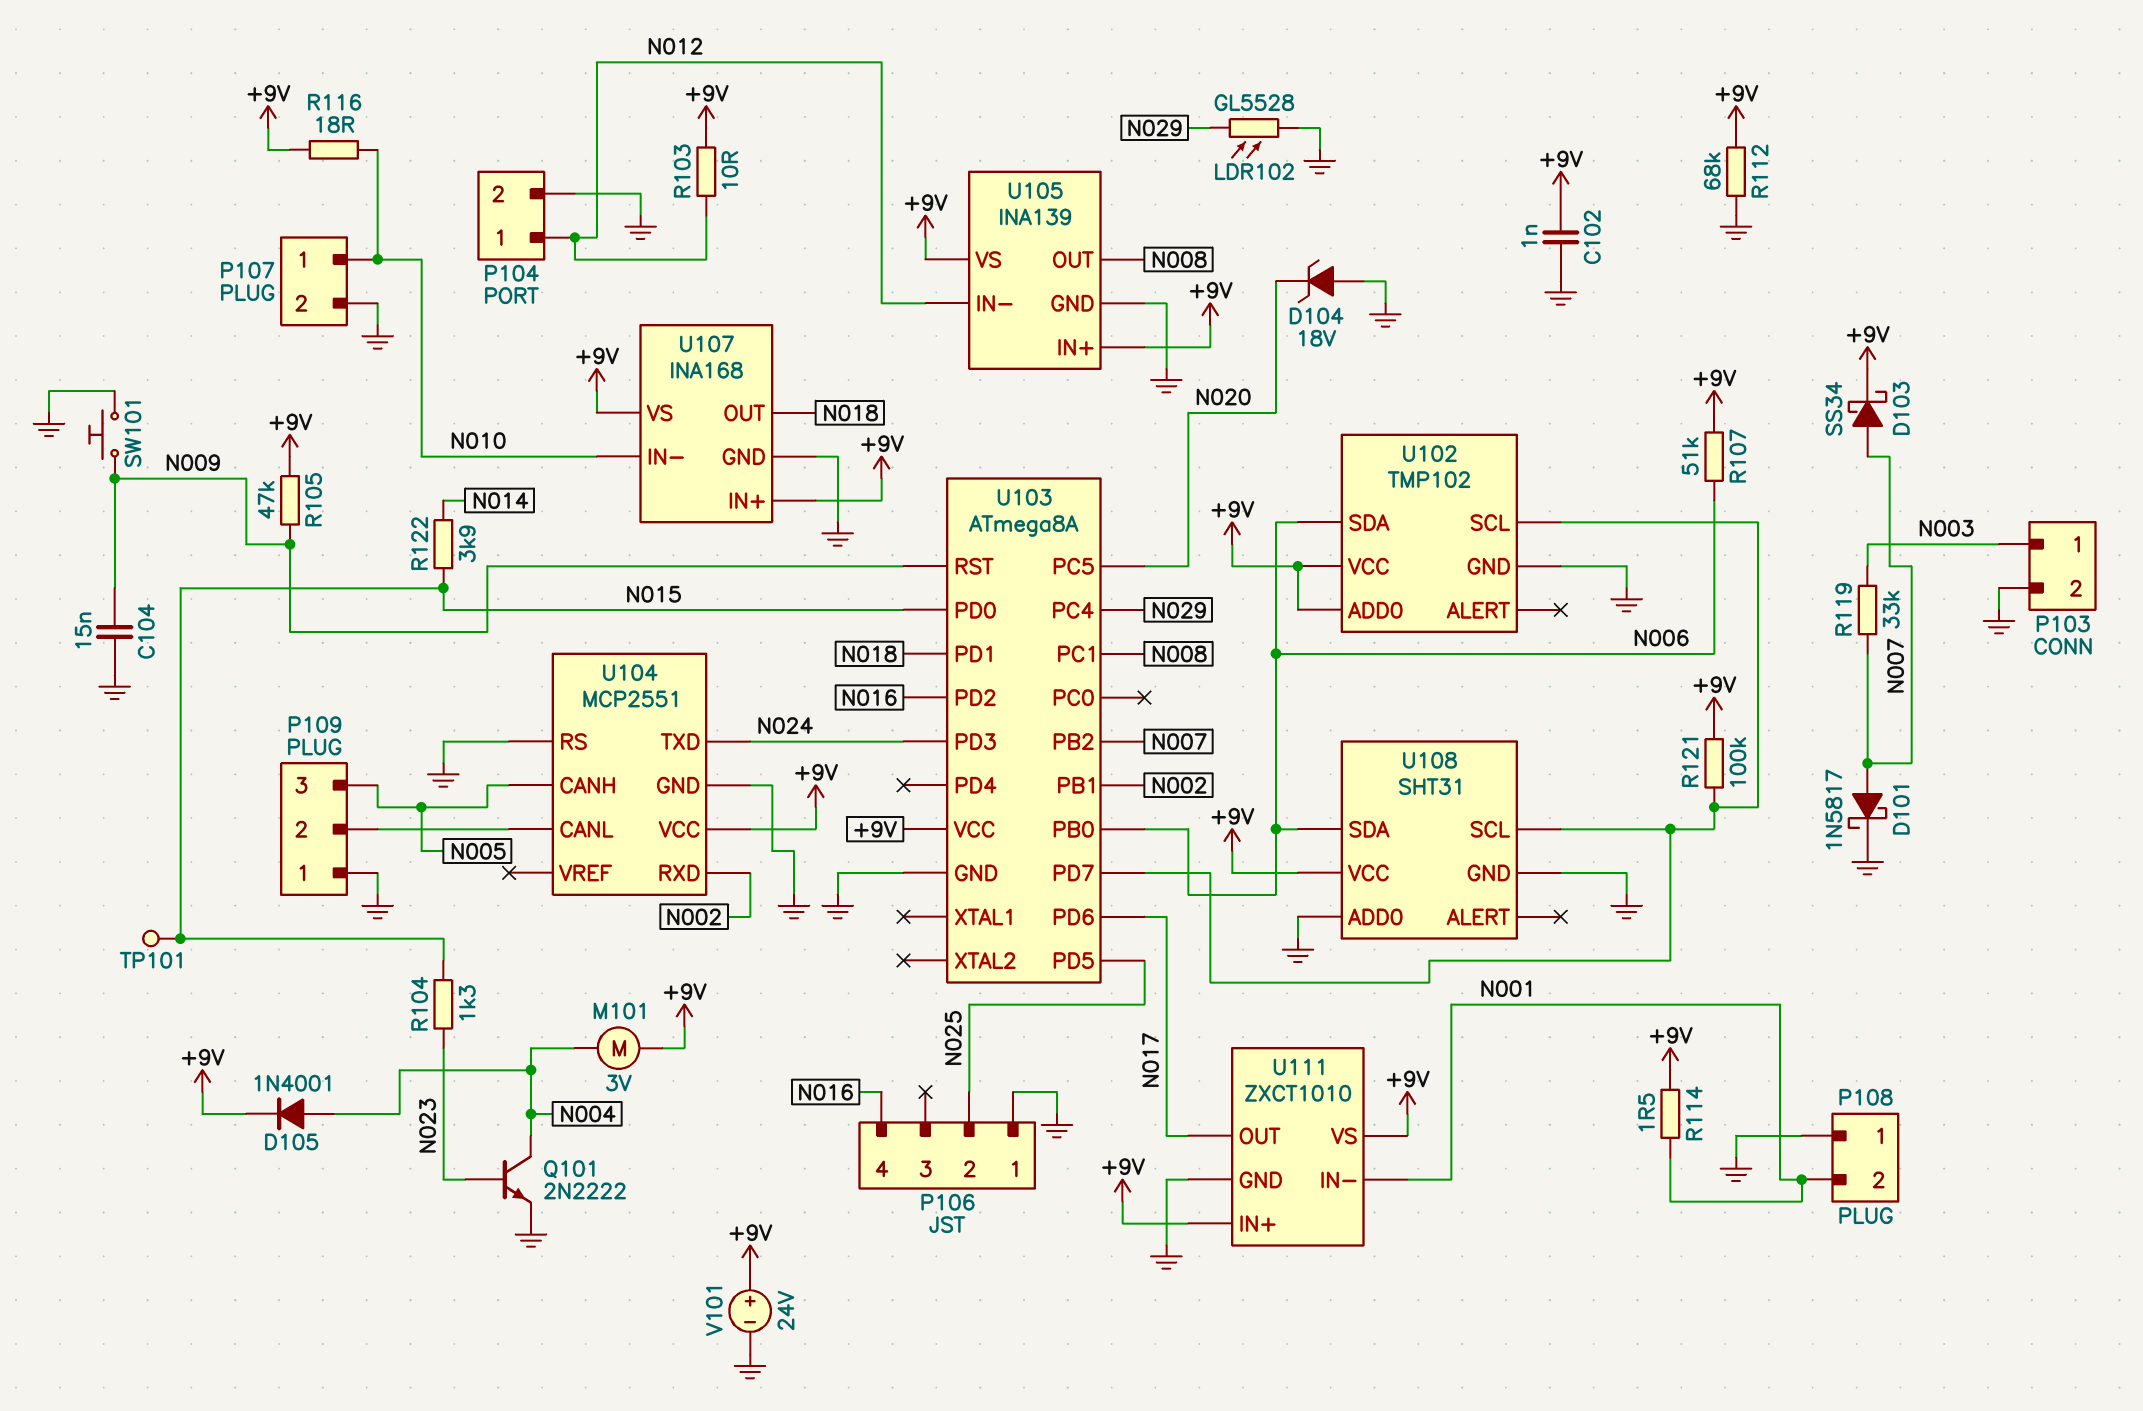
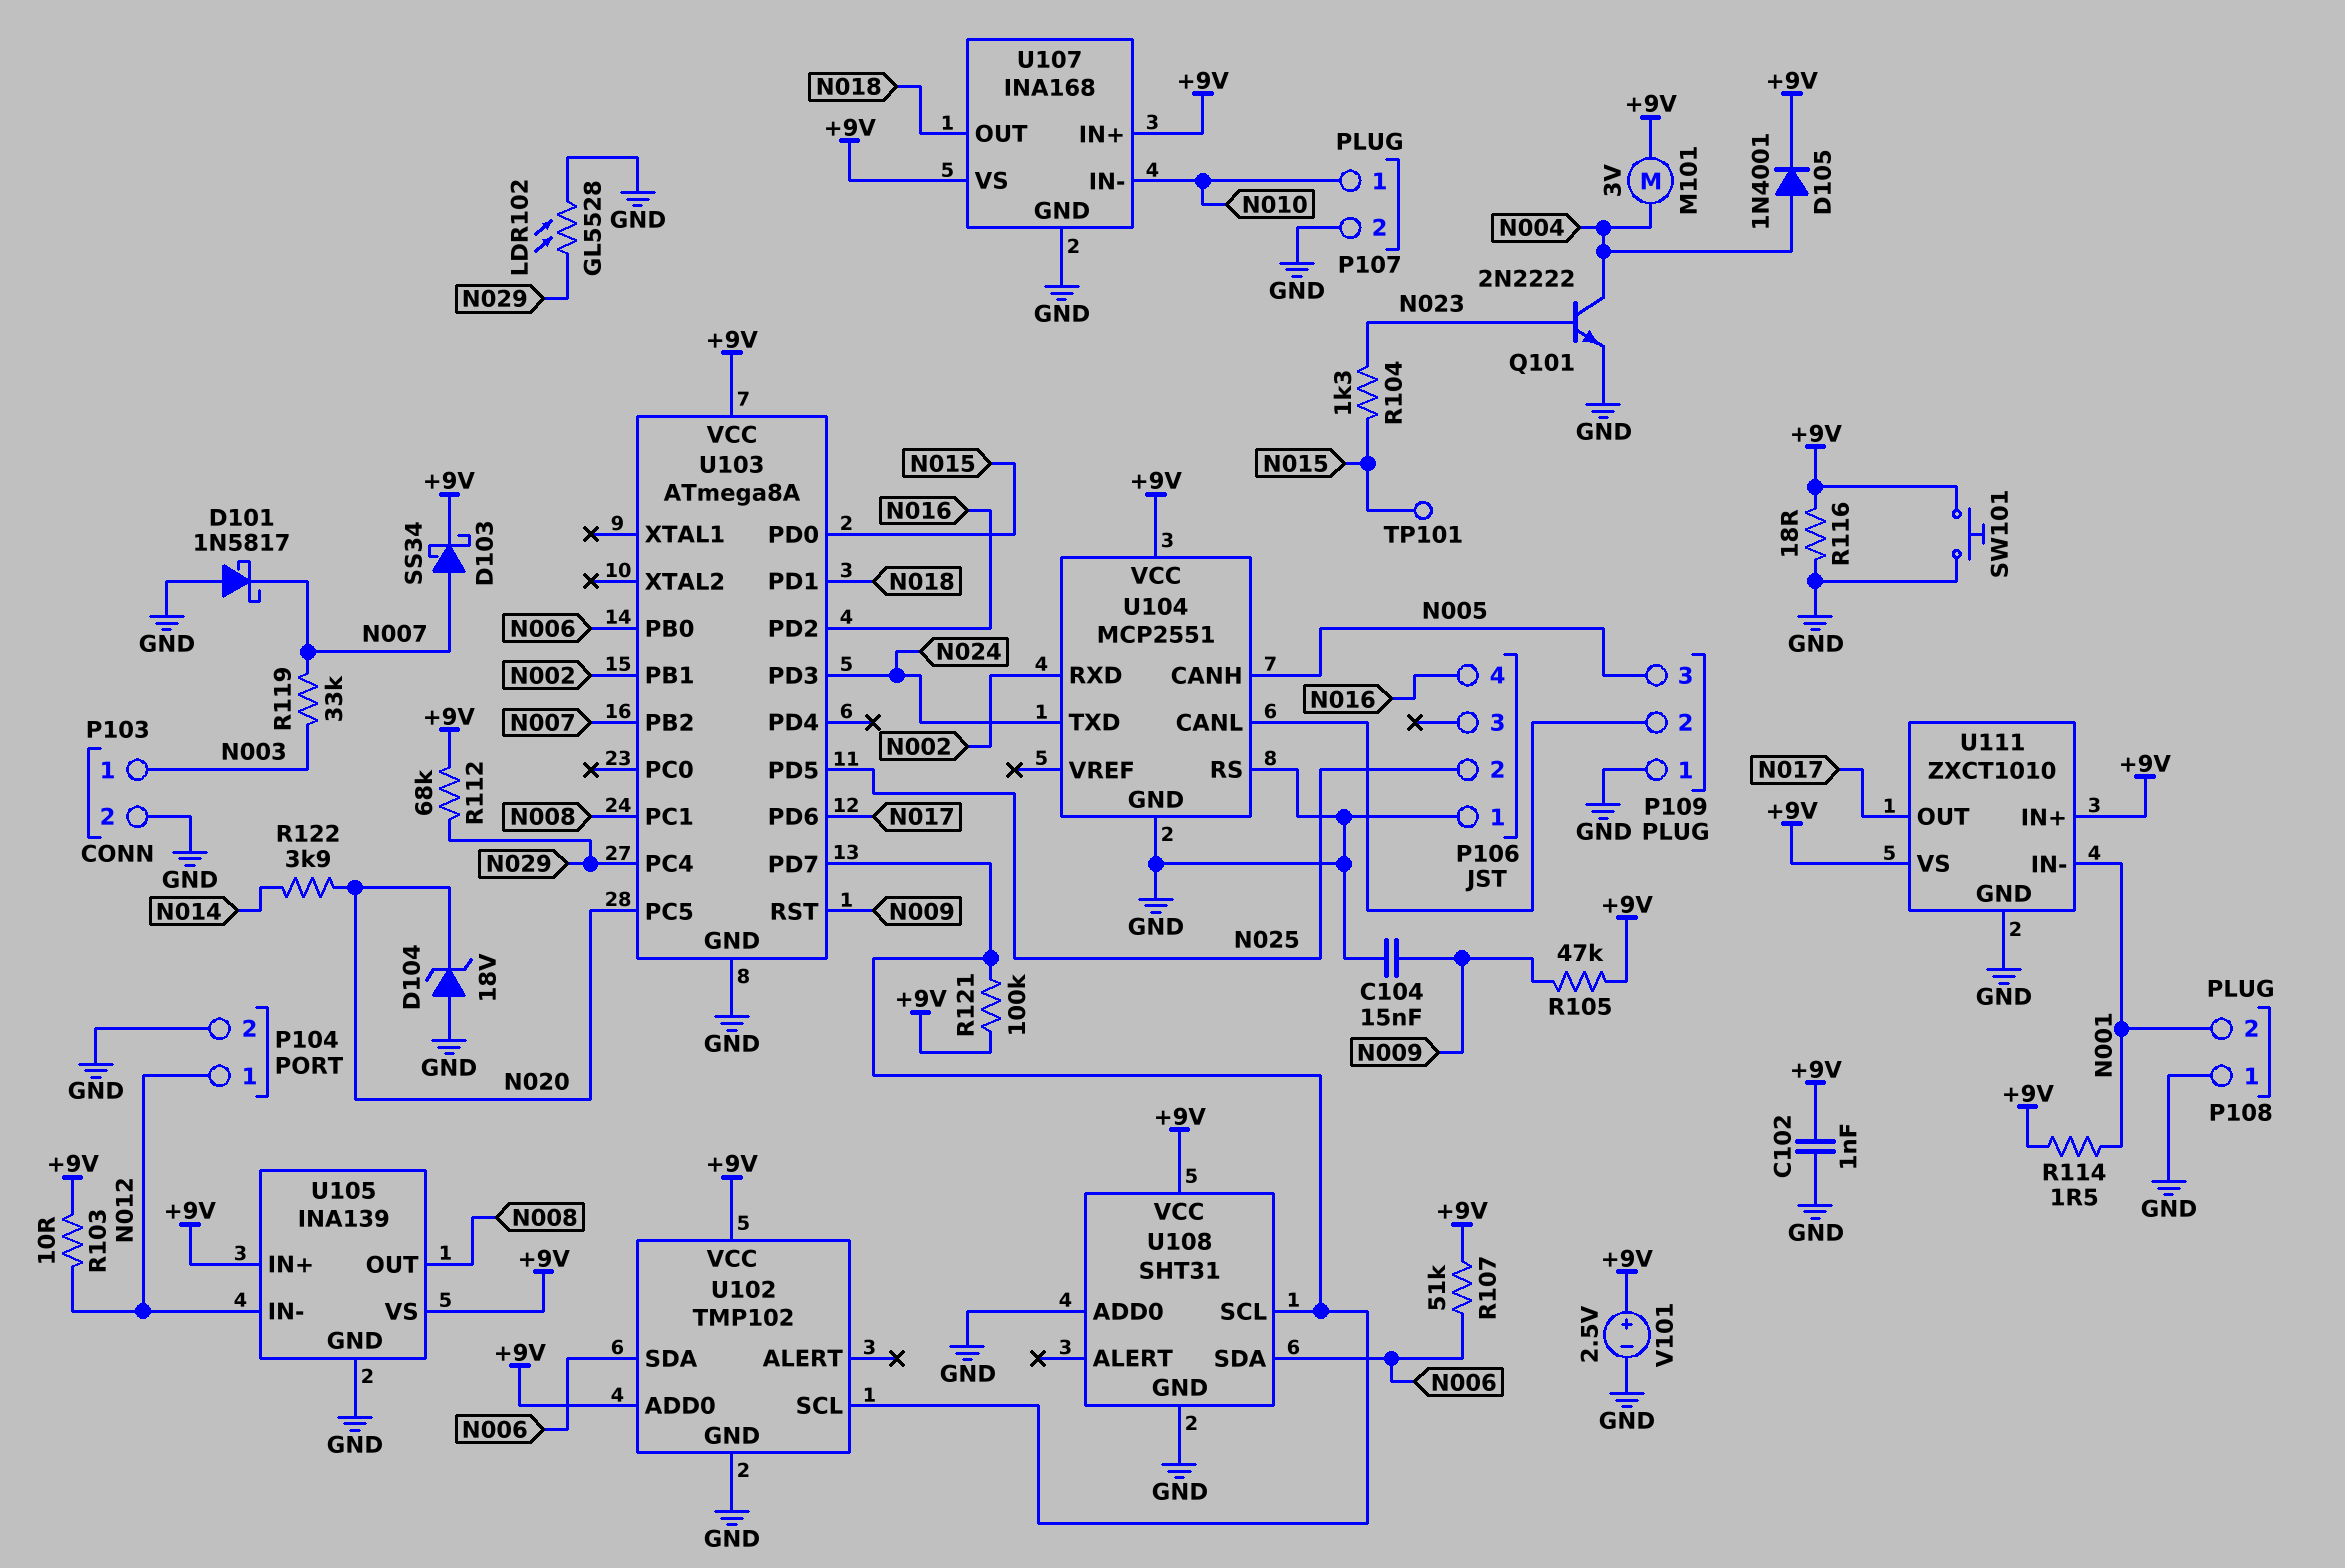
D101: schottky 1N5817 (A N007, K GND) -> schottky 1N5817 (A GND, K N007)
R112: 68k (+9V, GND) -> 68k (+9V, N029)
R116: 18 (+9V, N010) -> 18 (+9V, GND)
R122: 3.9k (N014, N015) -> 3.9k (N014, N020)
SW101: button (GND, N009) -> button (+9V, GND)
V101: 24V (plus +9V, minus GND) -> 2.5V (plus +9V, minus GND)

